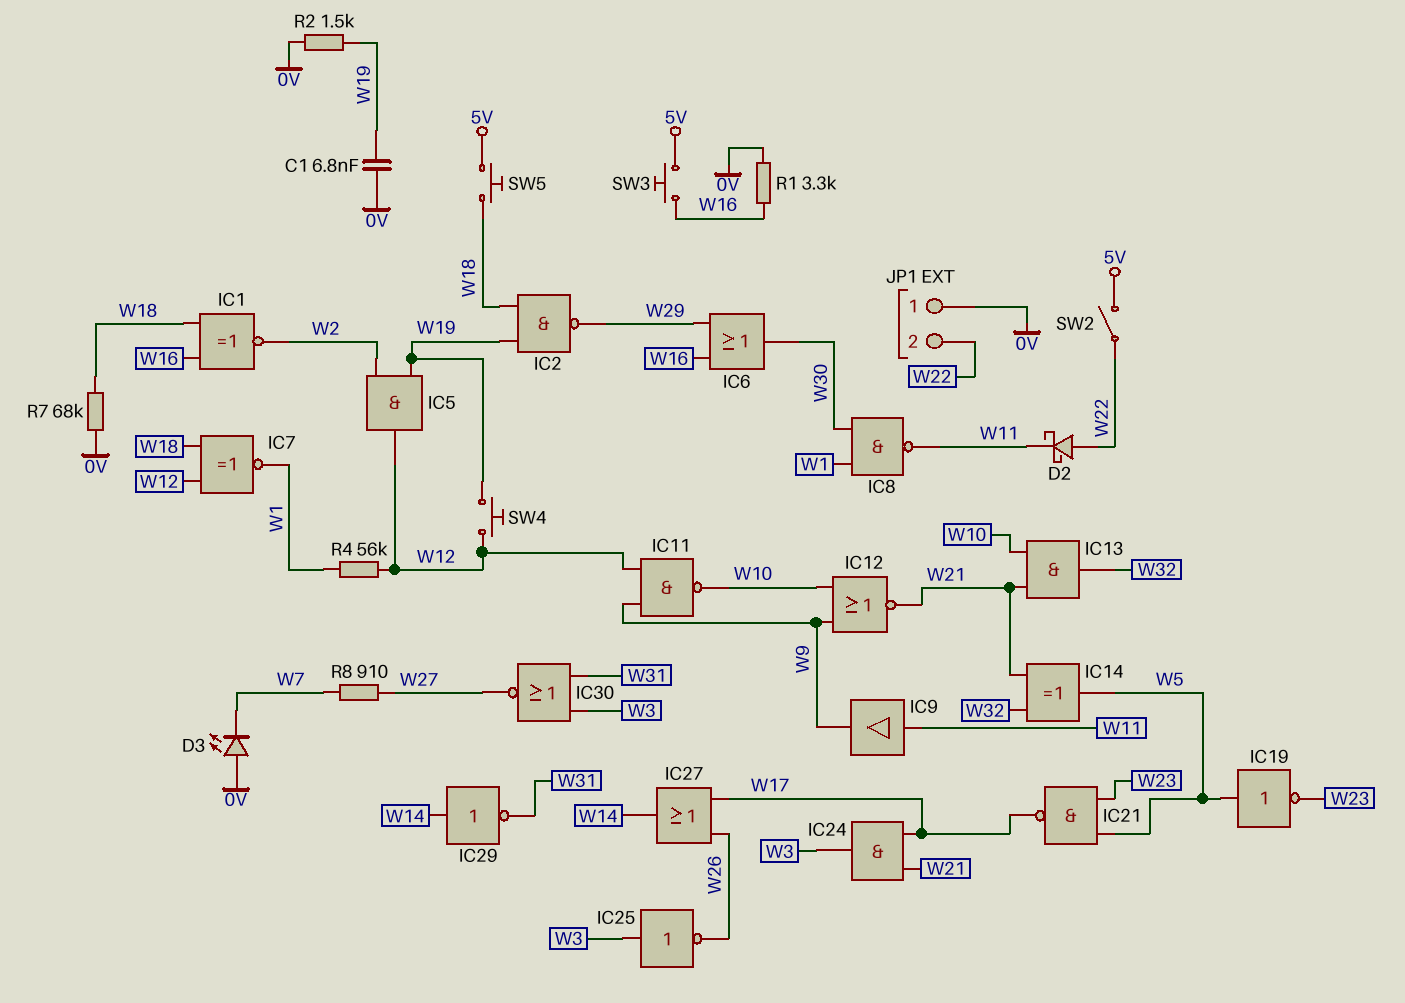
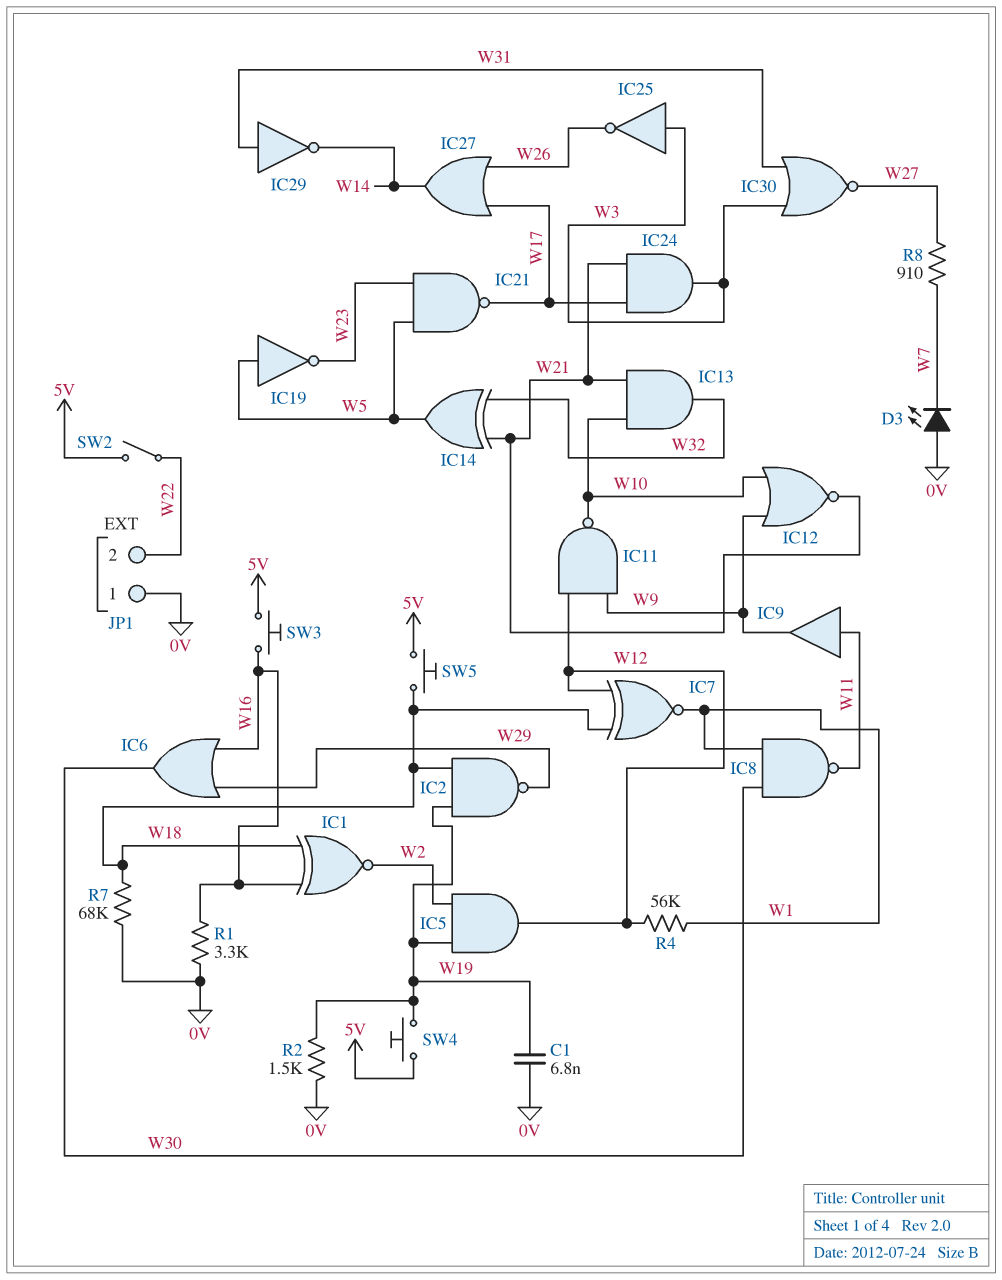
D2: schottky (A W22, K W11) -> none
IC29: NOT (in W14, out W31) -> NOT (in W31, out W14)
SW4: button (W12, W19) -> button (5V, W19)

